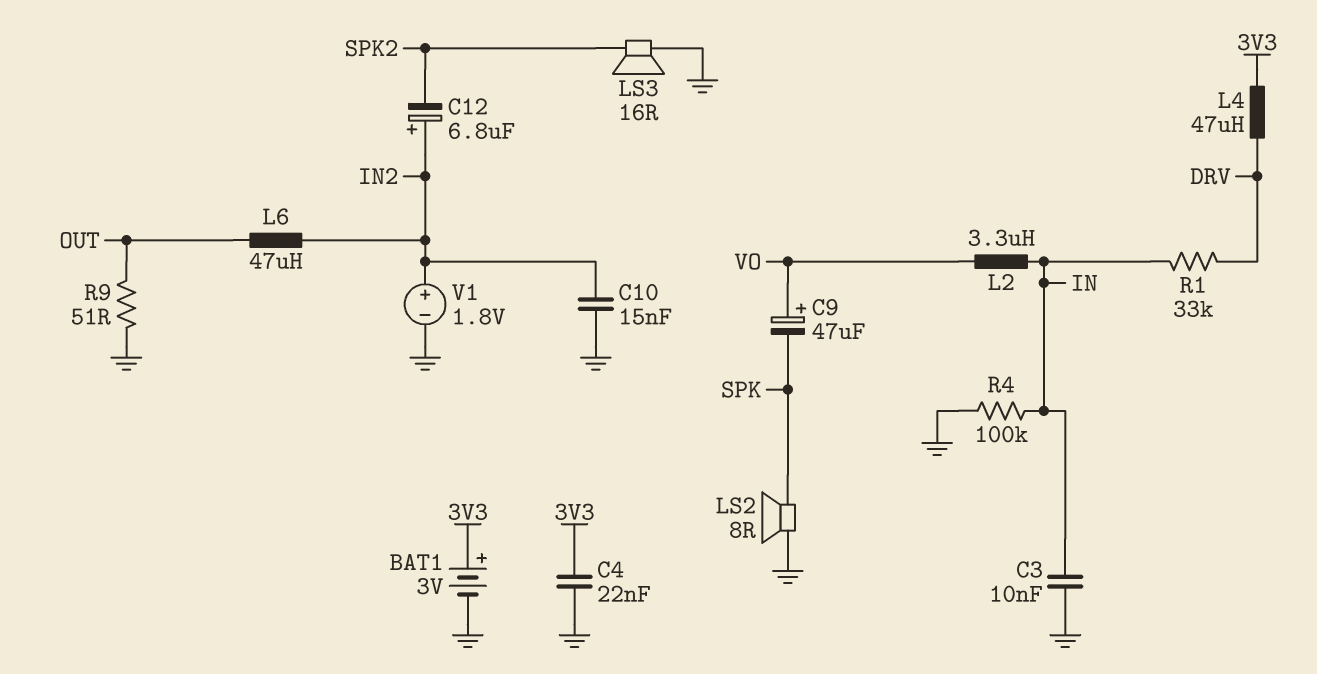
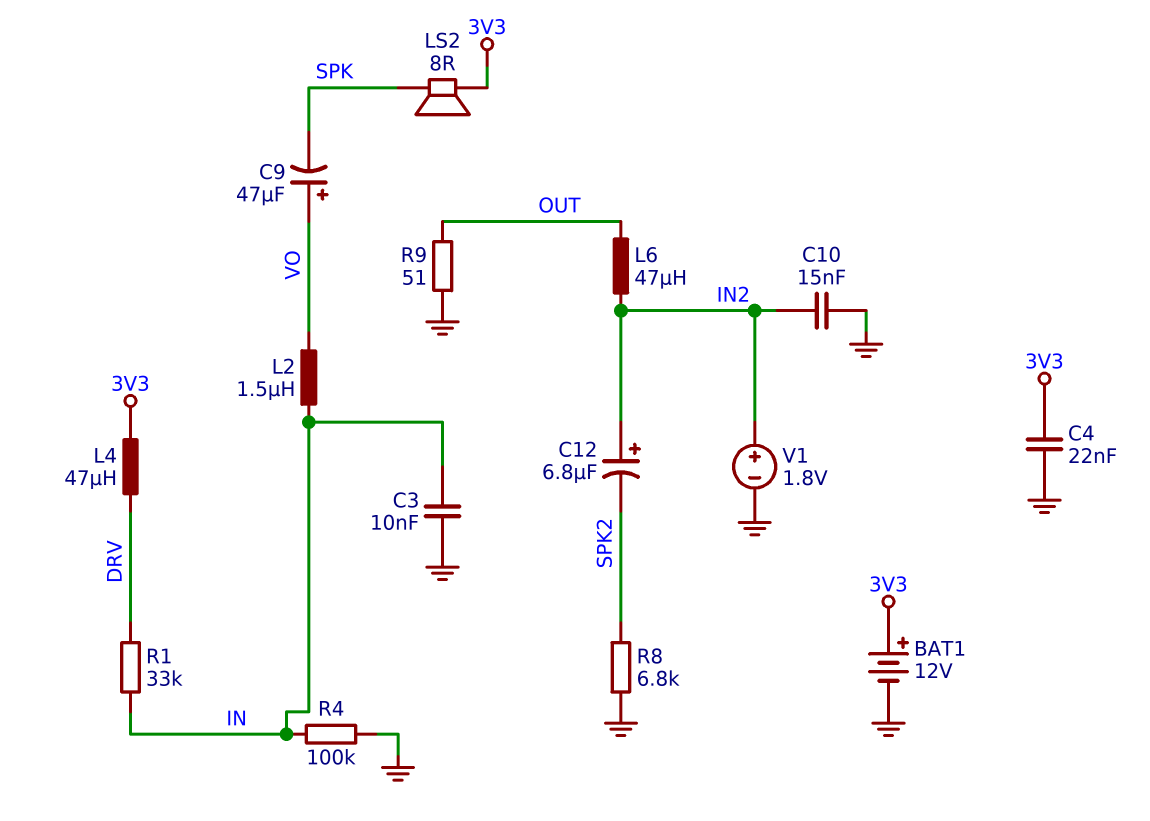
BAT1: 3V (plus 3V3, minus GND) -> 12V (plus 3V3, minus GND)
L2: 3.3uH (IN, VO) -> 1.5uH (IN, VO)
LS2: speaker 8R (GND, SPK) -> speaker 8R (3V3, SPK)
LS3: speaker 16R (GND, SPK2) -> none
R8: none -> 6.8k (GND, SPK2)

